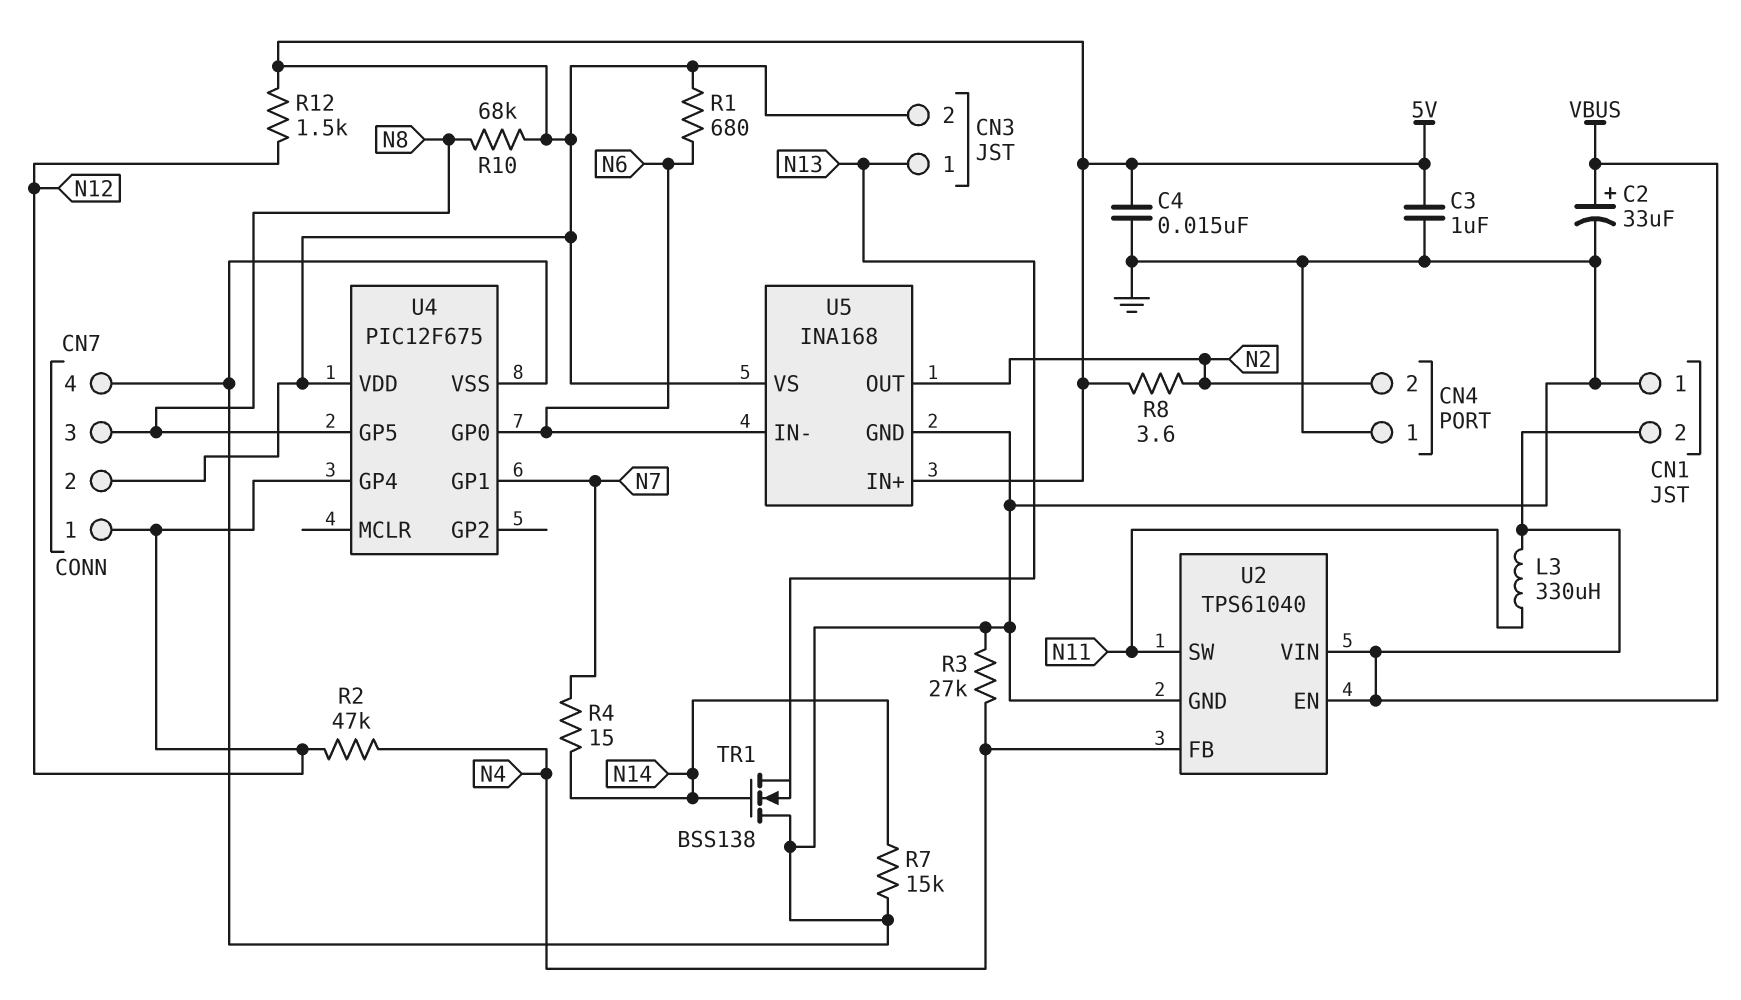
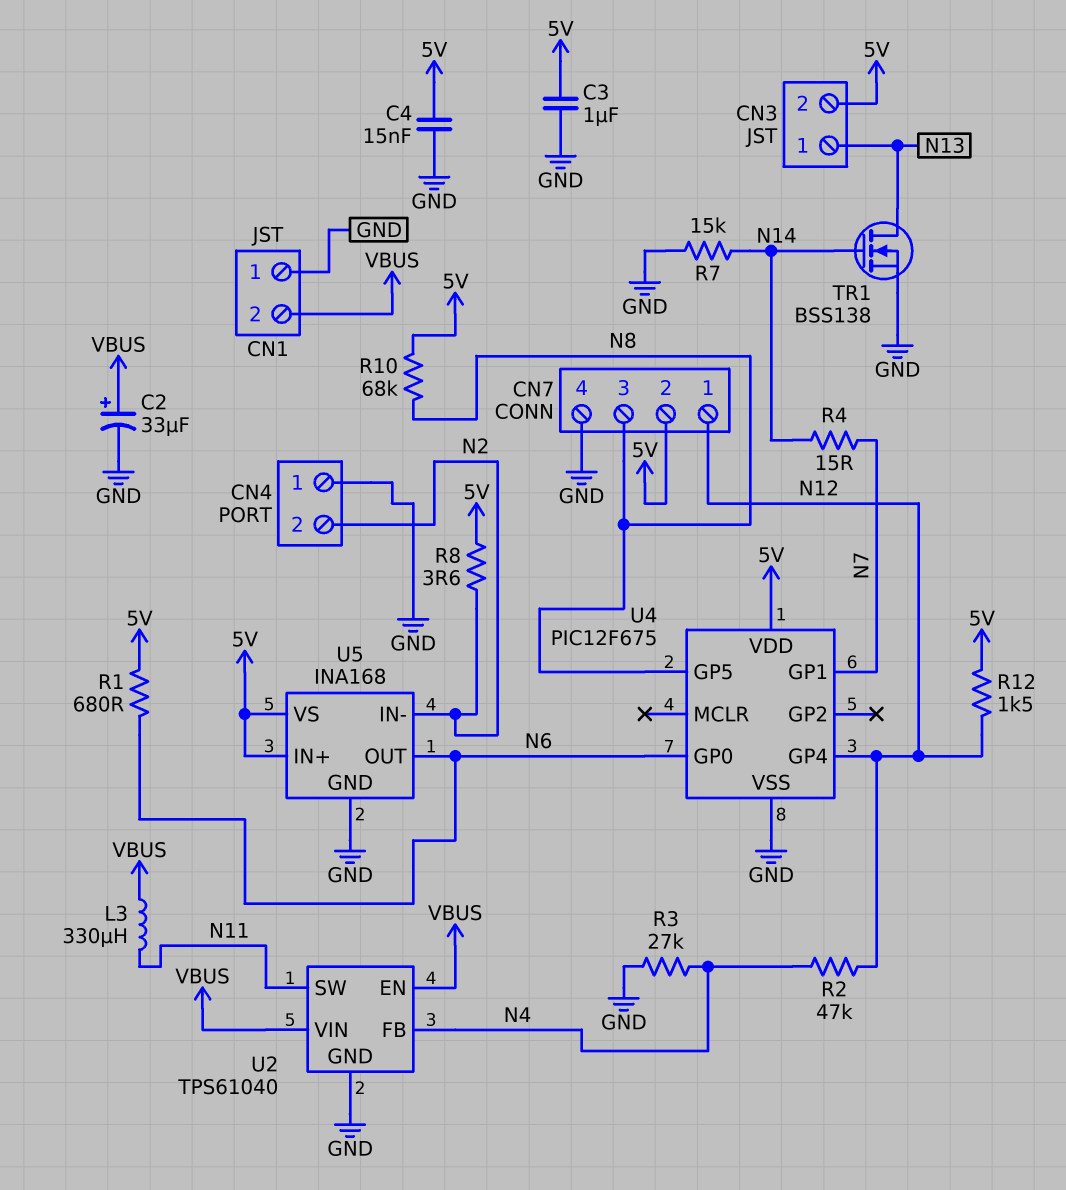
TR1: NMOS BSS138 (G N14, D GND, S N13) -> NMOS BSS138 (G N14, D N13, S GND)
U5 pin IN-: N6 -> N2
U5 pin OUT: N2 -> N6

